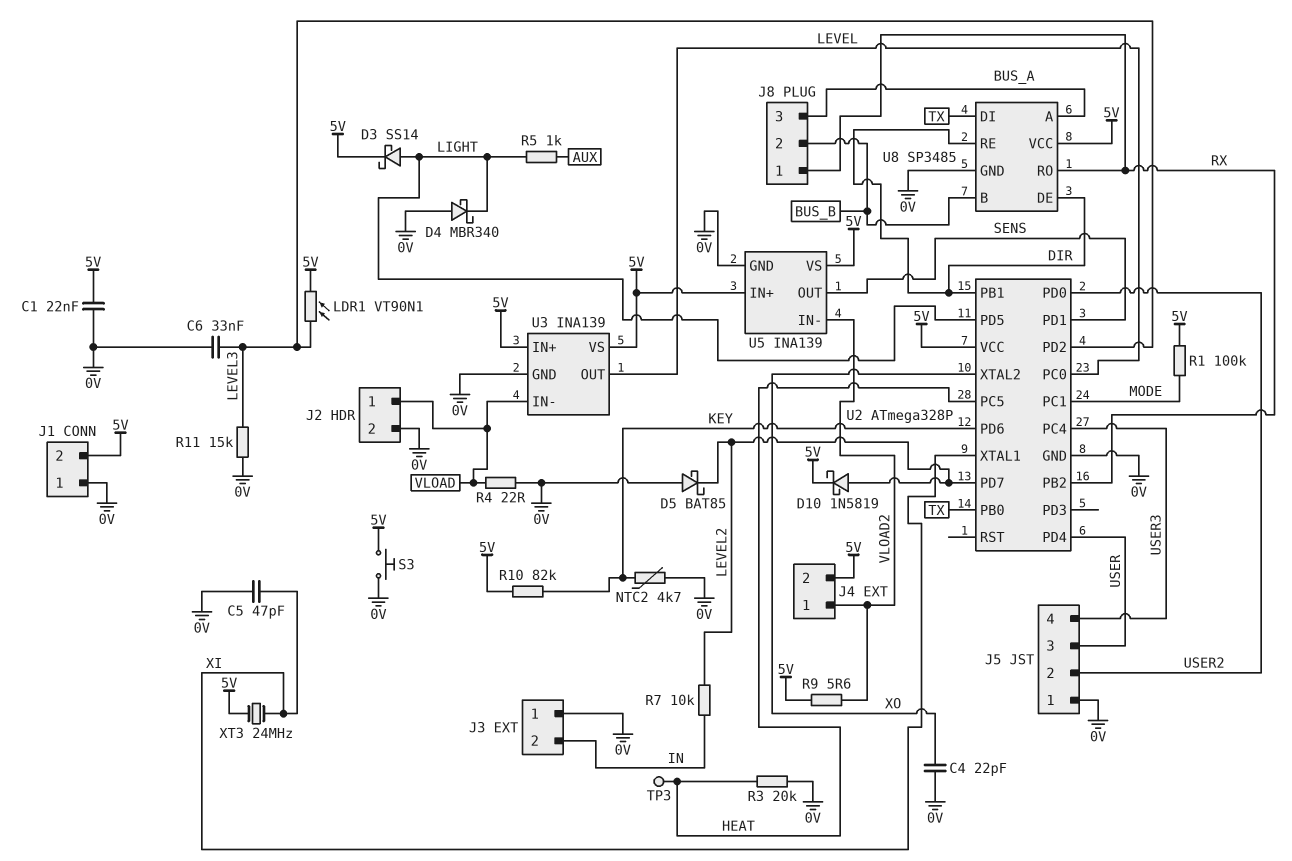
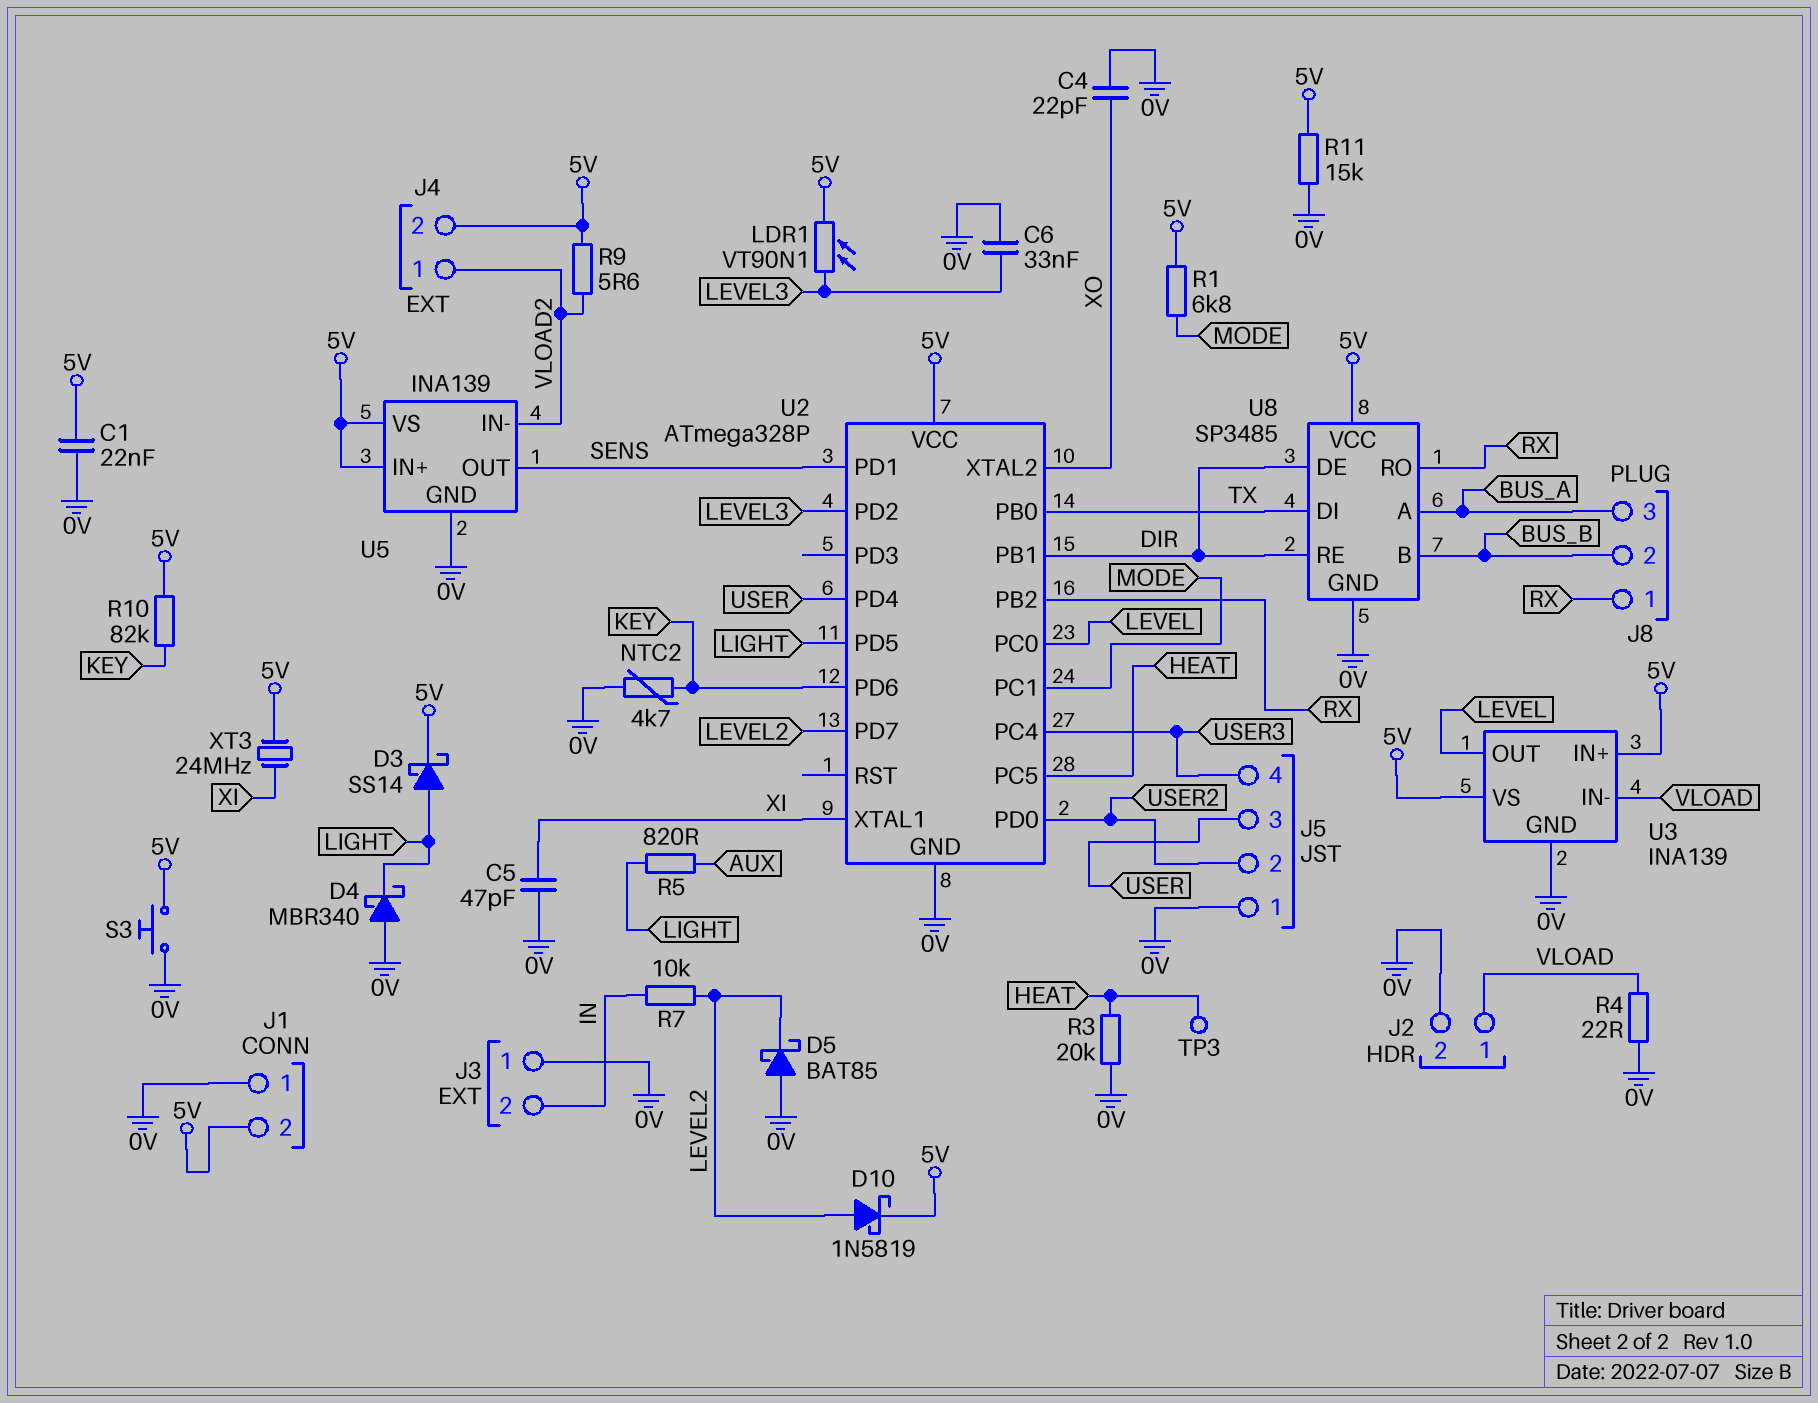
R1: 100k (5V, MODE) -> 6.8k (5V, MODE)
R5: 1k (AUX, LIGHT) -> 820 (AUX, LIGHT)
R11: 15k (0V, LEVEL3) -> 15k (0V, 5V)

